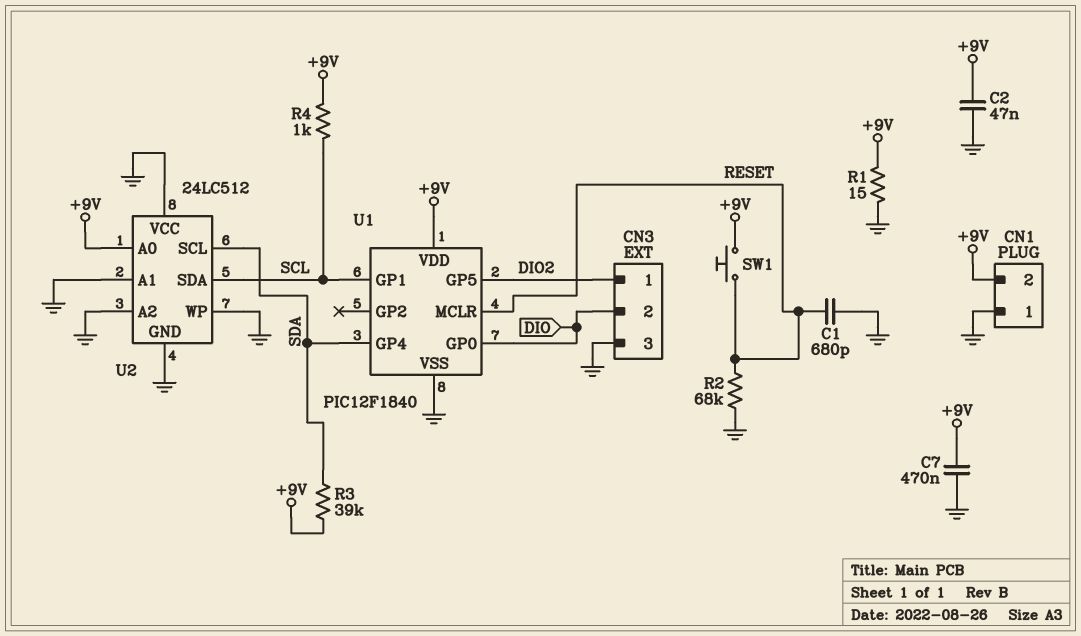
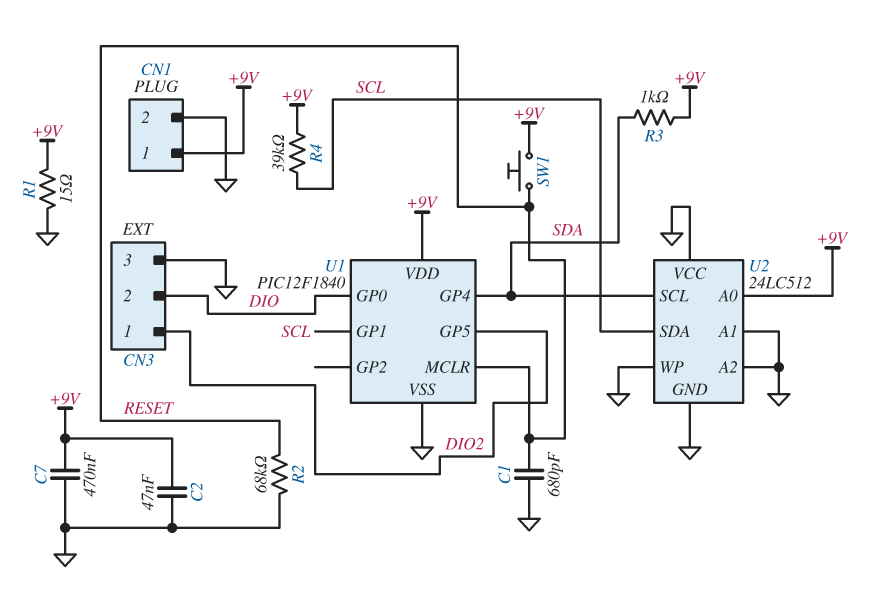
CN1 pin 1: GND -> +9V
CN1 pin 2: +9V -> GND
R3: 39k (+9V, SDA) -> 1k (+9V, SDA)
R4: 1k (+9V, SCL) -> 39k (+9V, SCL)

